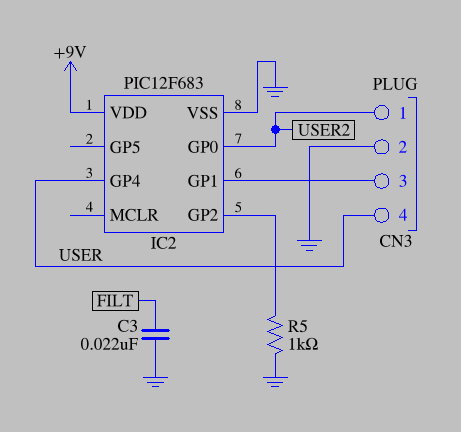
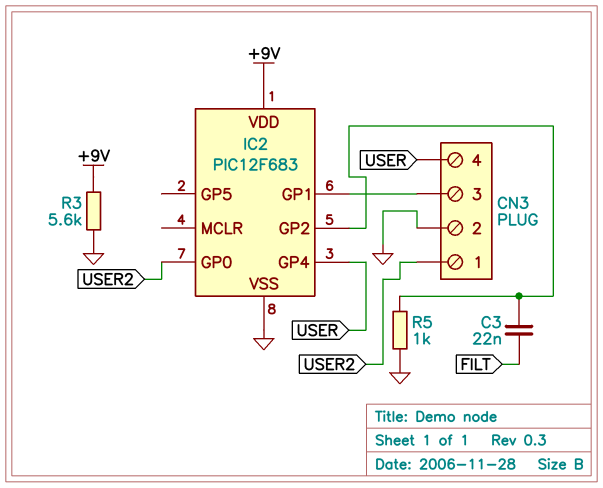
C3: 22nF (FILT, GND) -> 22nF (FILT, IC2/GP2)
R3: none -> 5.6k (+9V, GND)

